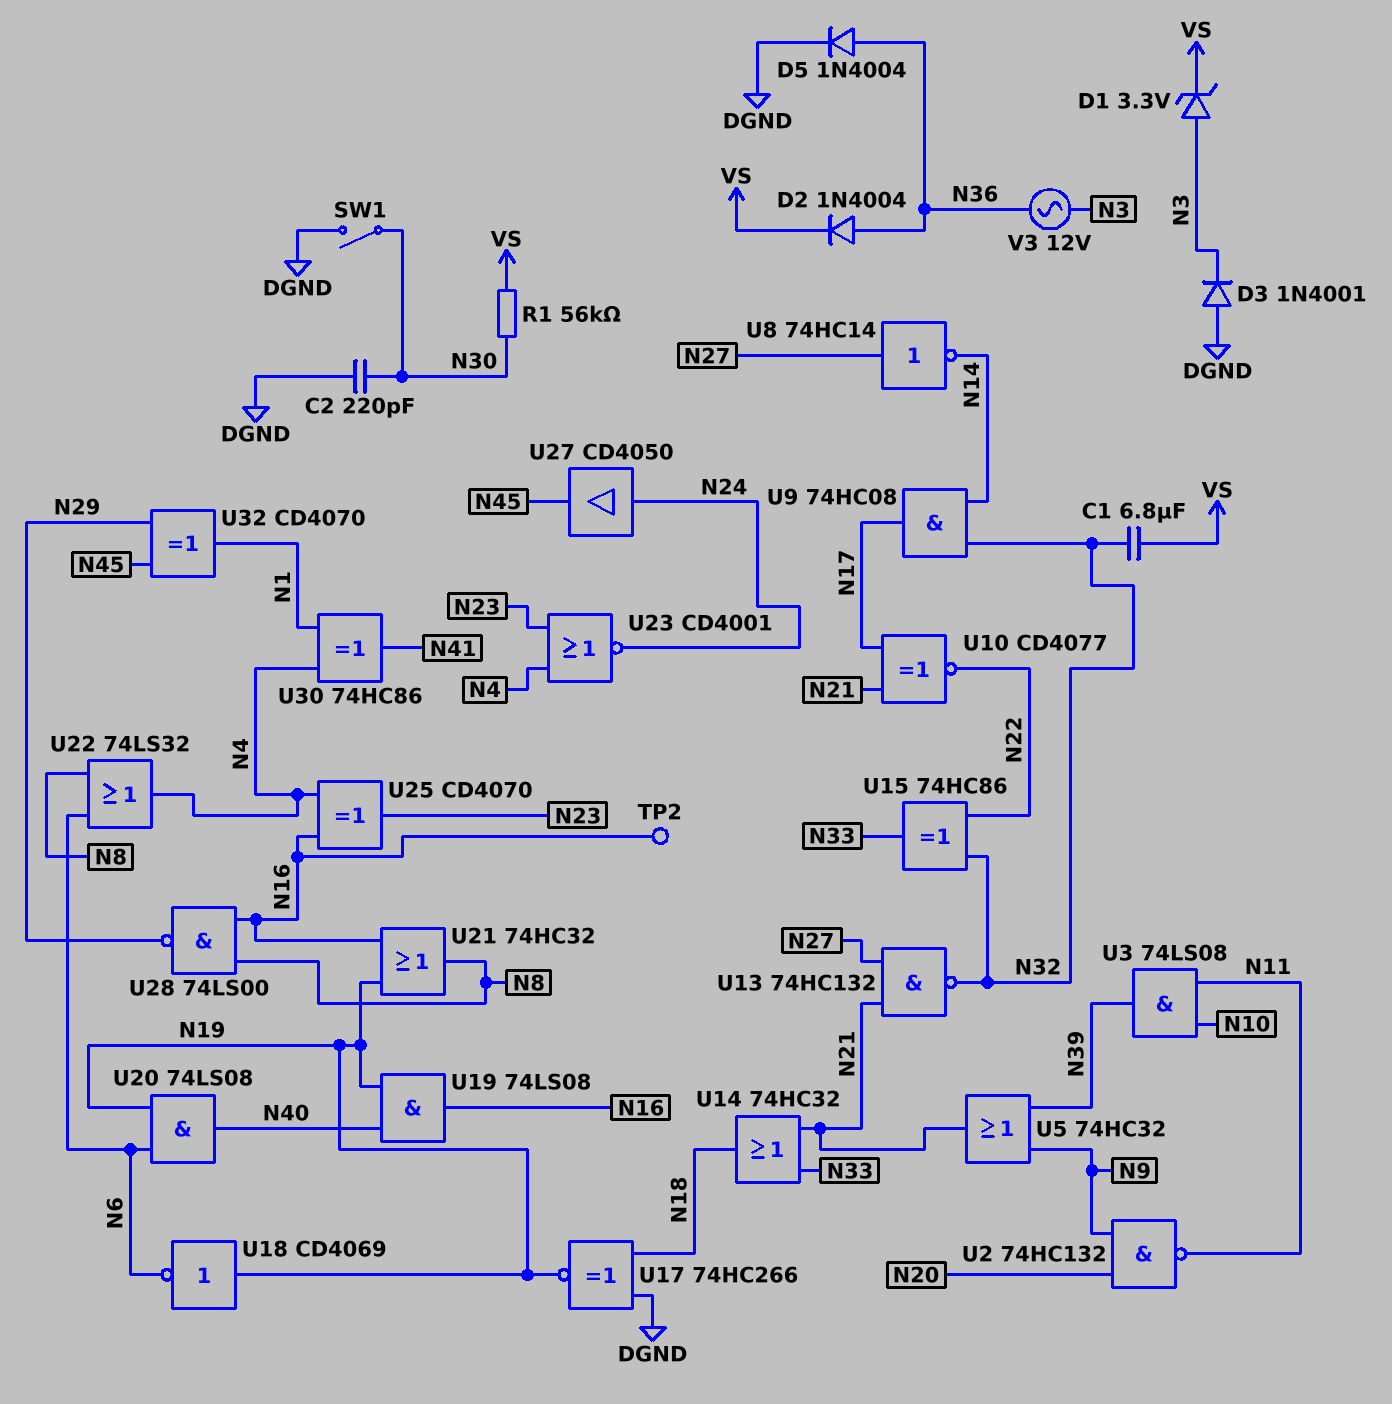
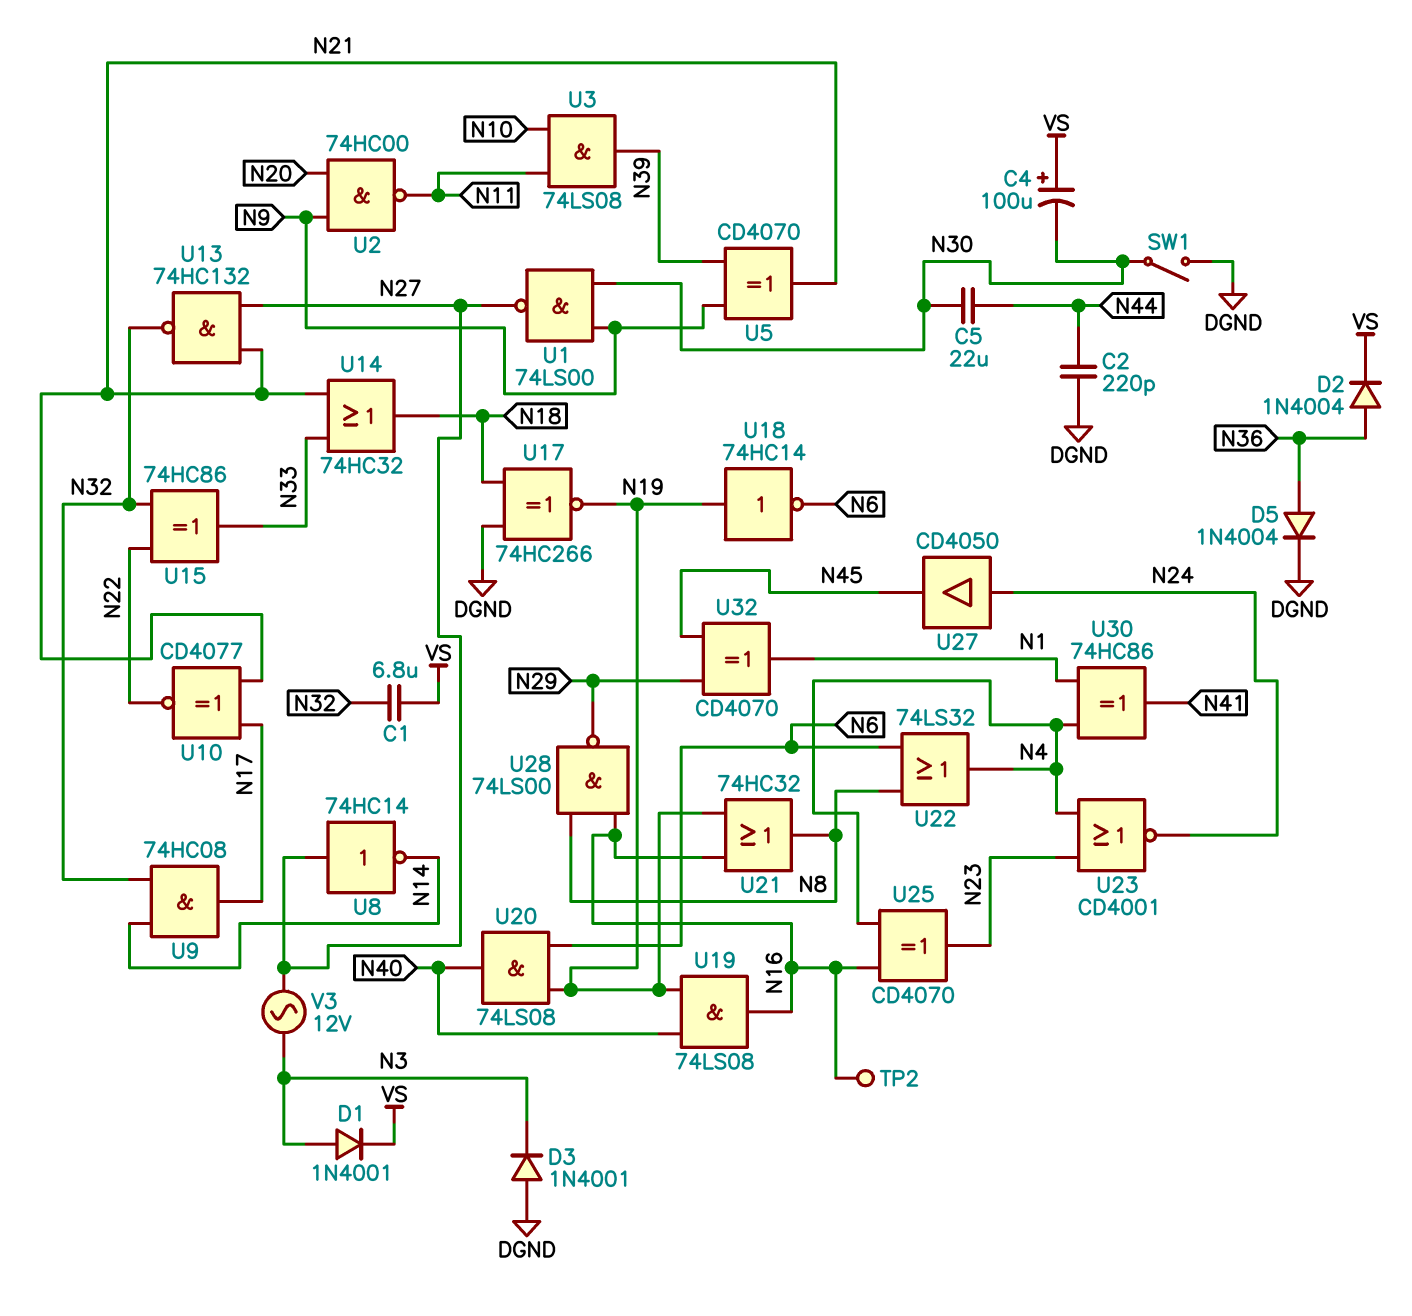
C2: 220pF (DGND, N30) -> 220pF (DGND, N44)
C4: none -> 100uF (plus VS, minus N30)
C5: none -> 22uF (N30, N44)
D1: zener 3.3V (A N3, K VS) -> diode 1N4001 (A N3, K VS)
R1: 56k (N30, VS) -> none
U1: none -> NAND 74LS00 (in N9, in N30, out N27)
U2: NAND 74HC132 (in N9, in N20, out N11) -> NAND 74HC00 (in N9, in N20, out N11)
U5: OR 74HC32 (in N9, in N39, out N21) -> XOR CD4070 (in N9, in N39, out N21)
U18: NOT CD4069 (in N19, out N6) -> NOT 74HC14 (in N19, out N6)
V3: AC 12V (N3, N36) -> AC 12V (N3, N27)

